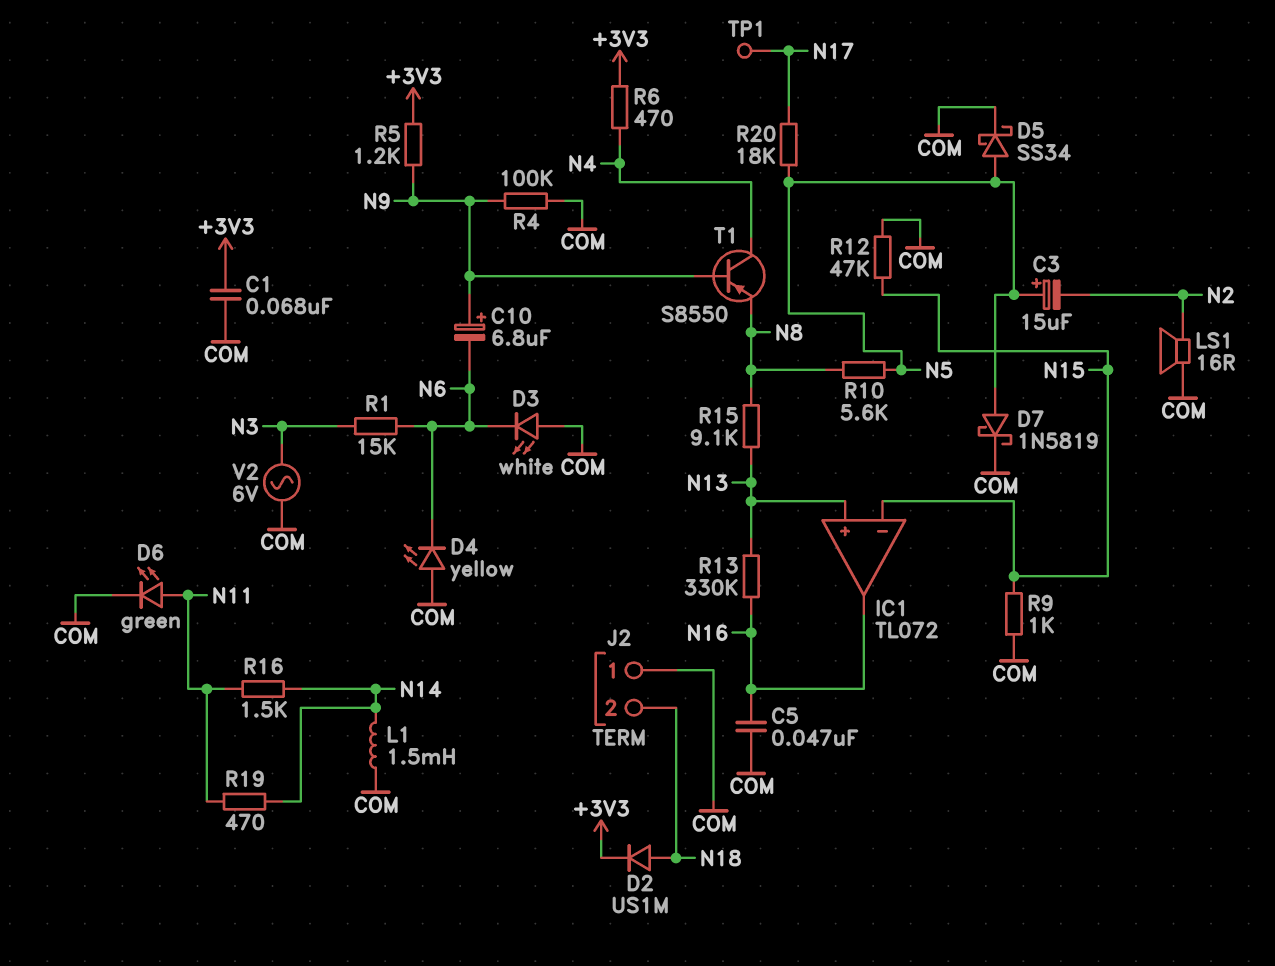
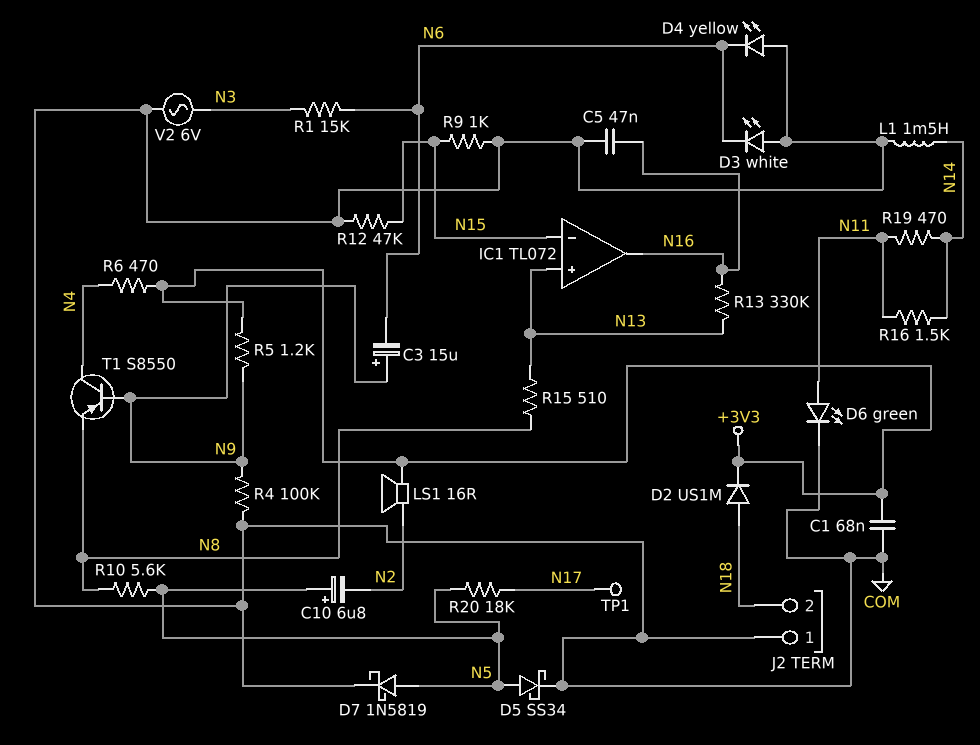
C3: 15uF (plus N5, minus N2) -> 15uF (plus N9, minus N6)
C10: 6.8uF (plus N9, minus N6) -> 6.8uF (plus N5, minus N2)
LS1: speaker 16R (COM, N2) -> speaker 16R (+3V3, N2)
R15: 9.1k (N8, N13) -> 510 (N8, N13)

